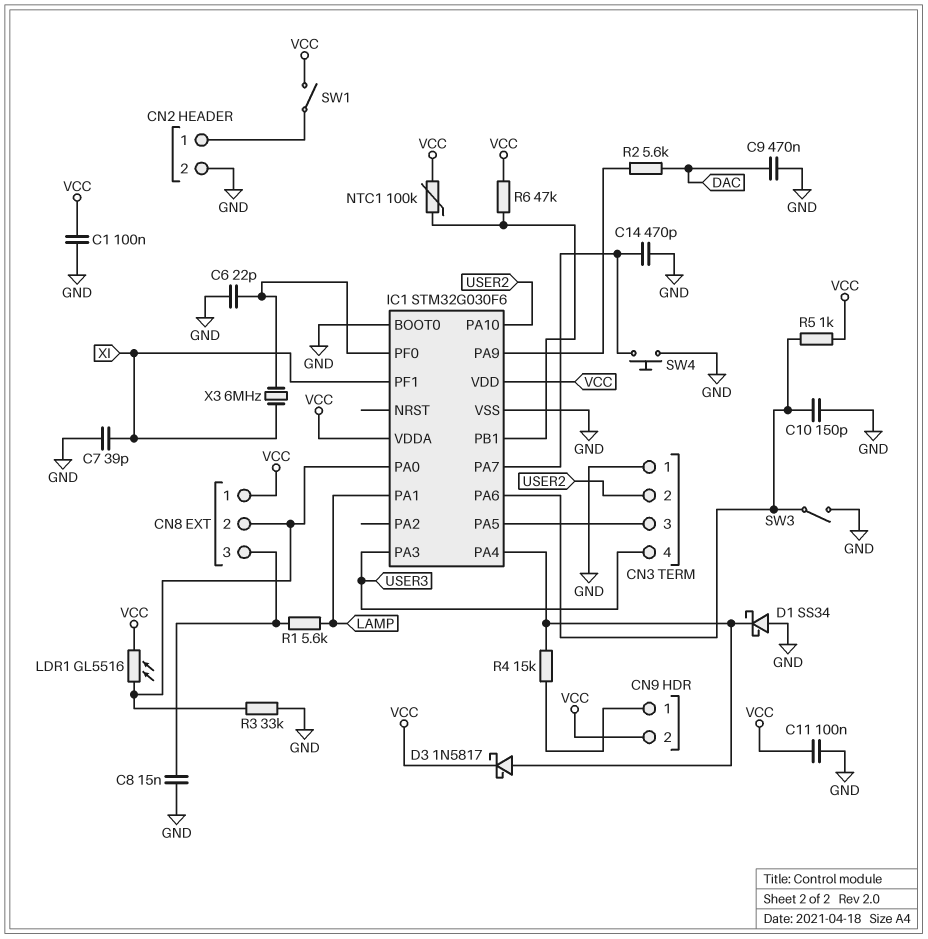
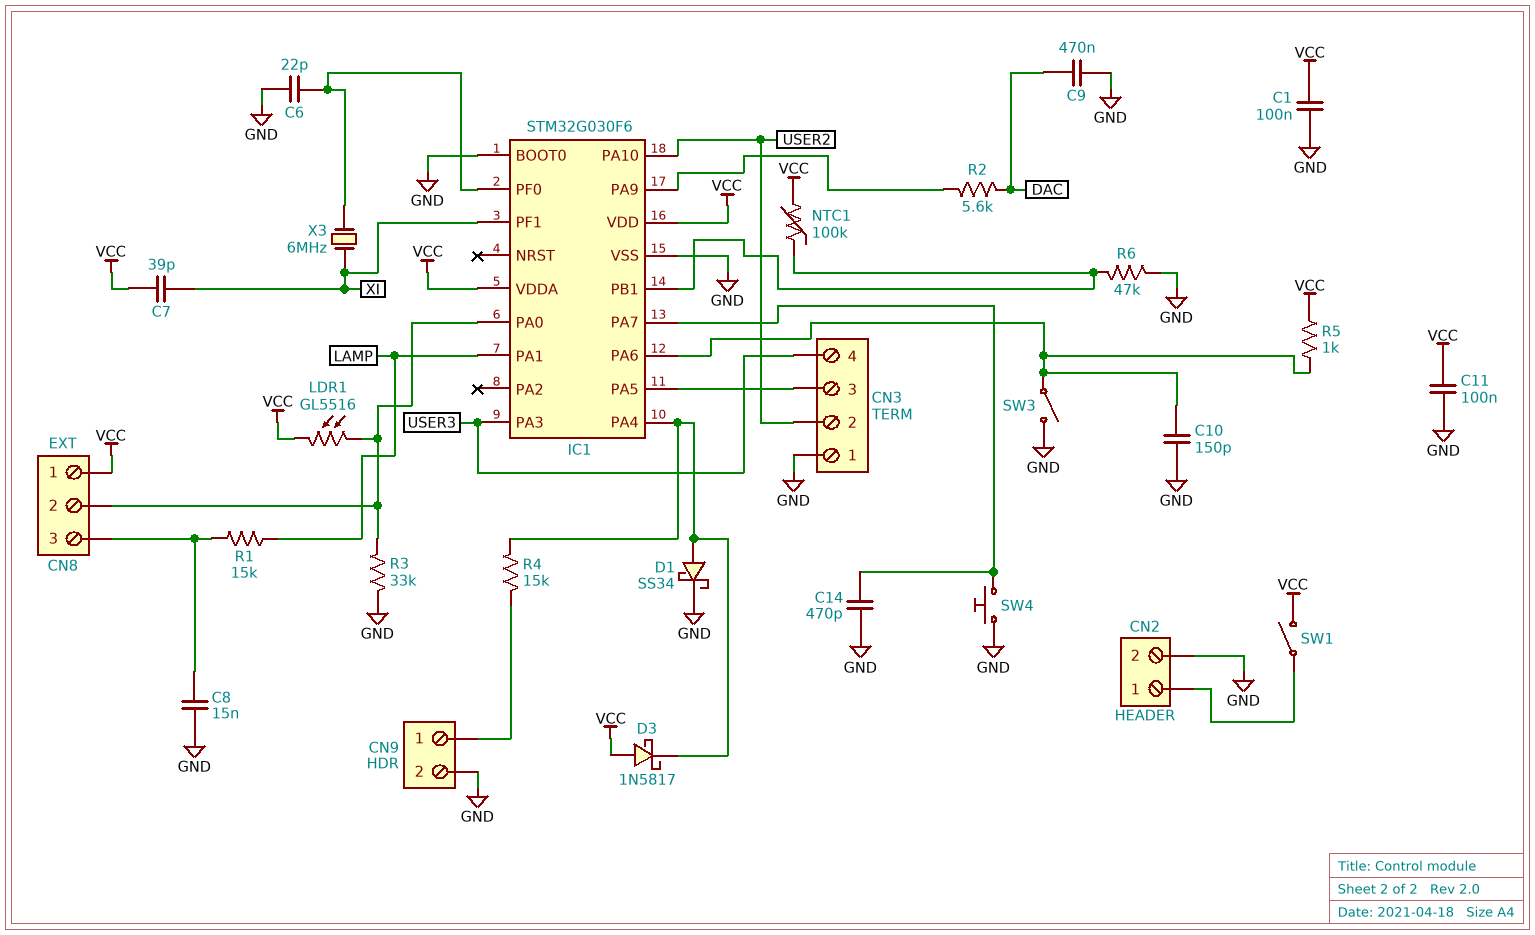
C7: 39pF (GND, XI) -> 39pF (VCC, XI)
CN9 pin 2: VCC -> GND
D1: schottky SS34 (A GND, K IC1/PA4) -> schottky SS34 (A IC1/PA4, K GND)
D3: schottky 1N5817 (A IC1/PA4, K VCC) -> schottky 1N5817 (A VCC, K IC1/PA4)
R1: 5.6k (CN8/3, LAMP) -> 15k (CN8/3, LAMP)
R6: 47k (IC1/PB1, VCC) -> 47k (GND, IC1/PB1)

